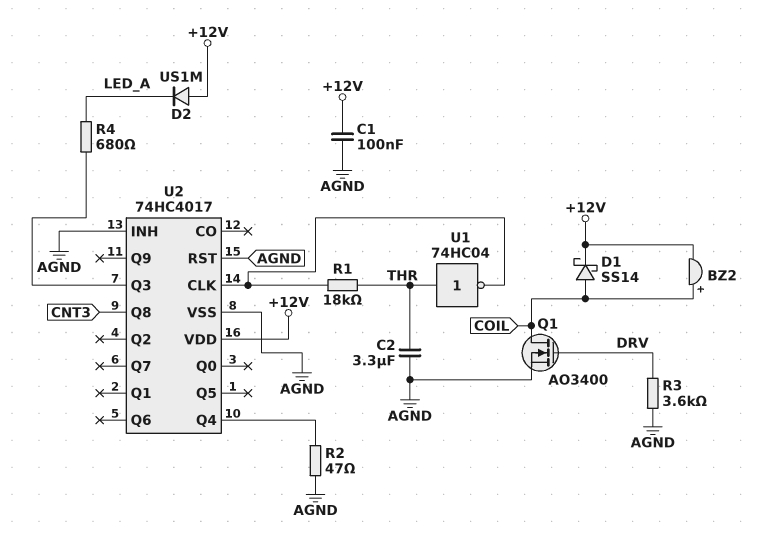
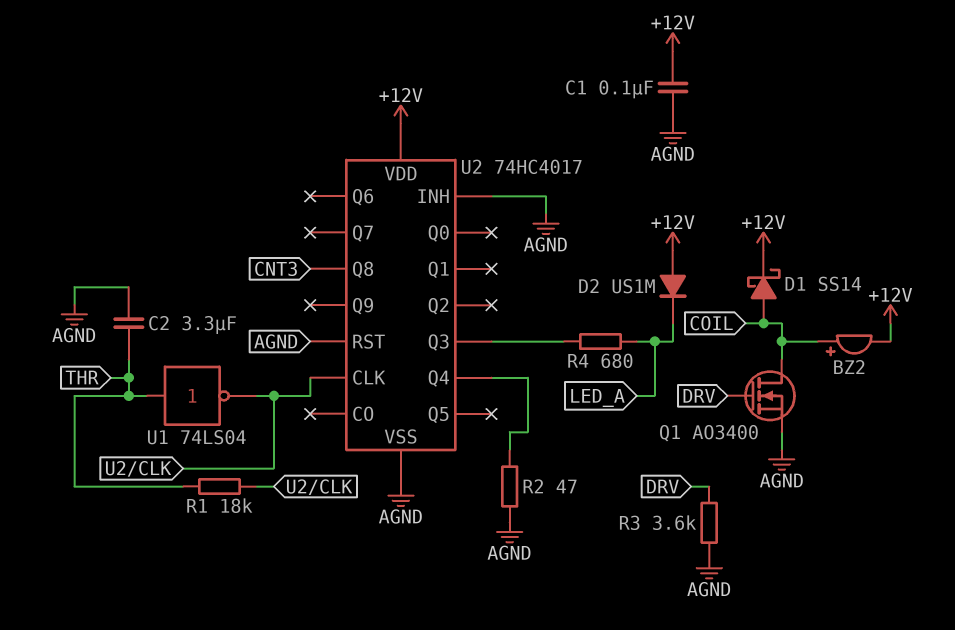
U1: NOT 74HC04 (in THR, out U2/CLK) -> NOT 74LS04 (in THR, out U2/CLK)

